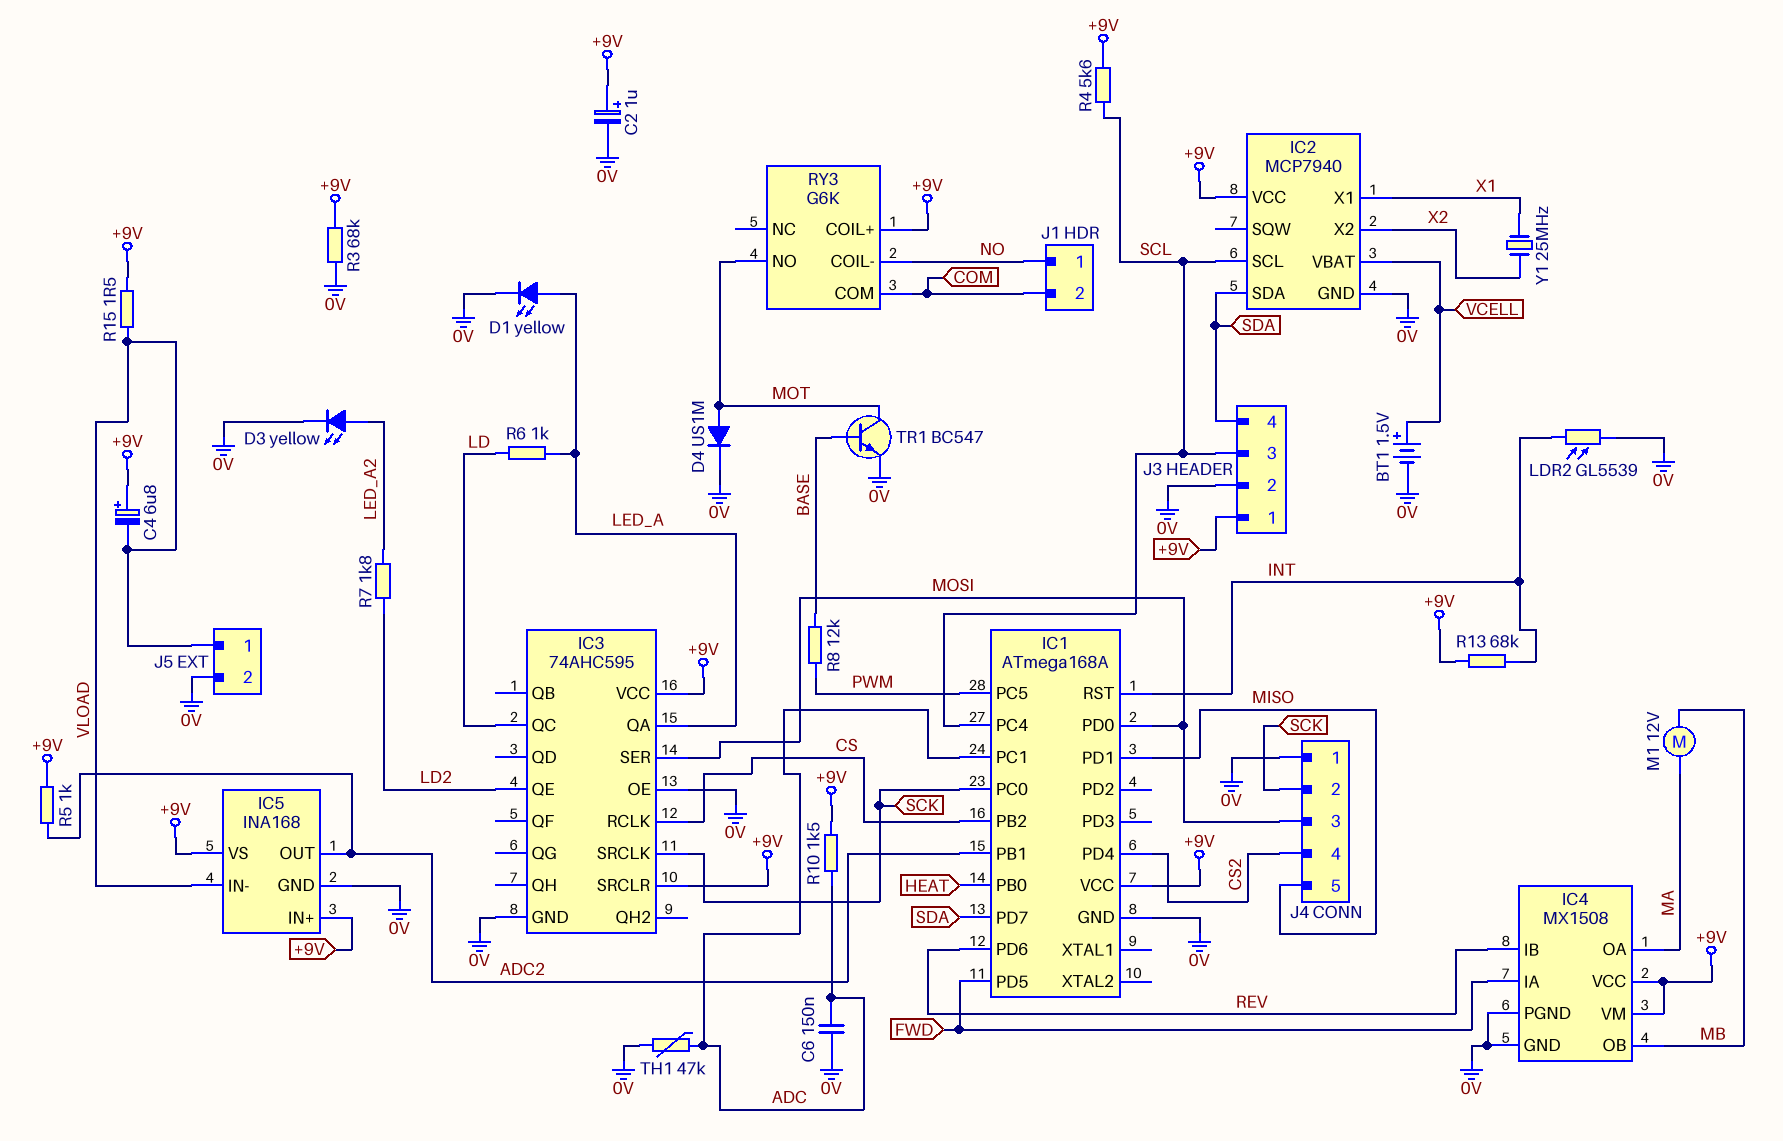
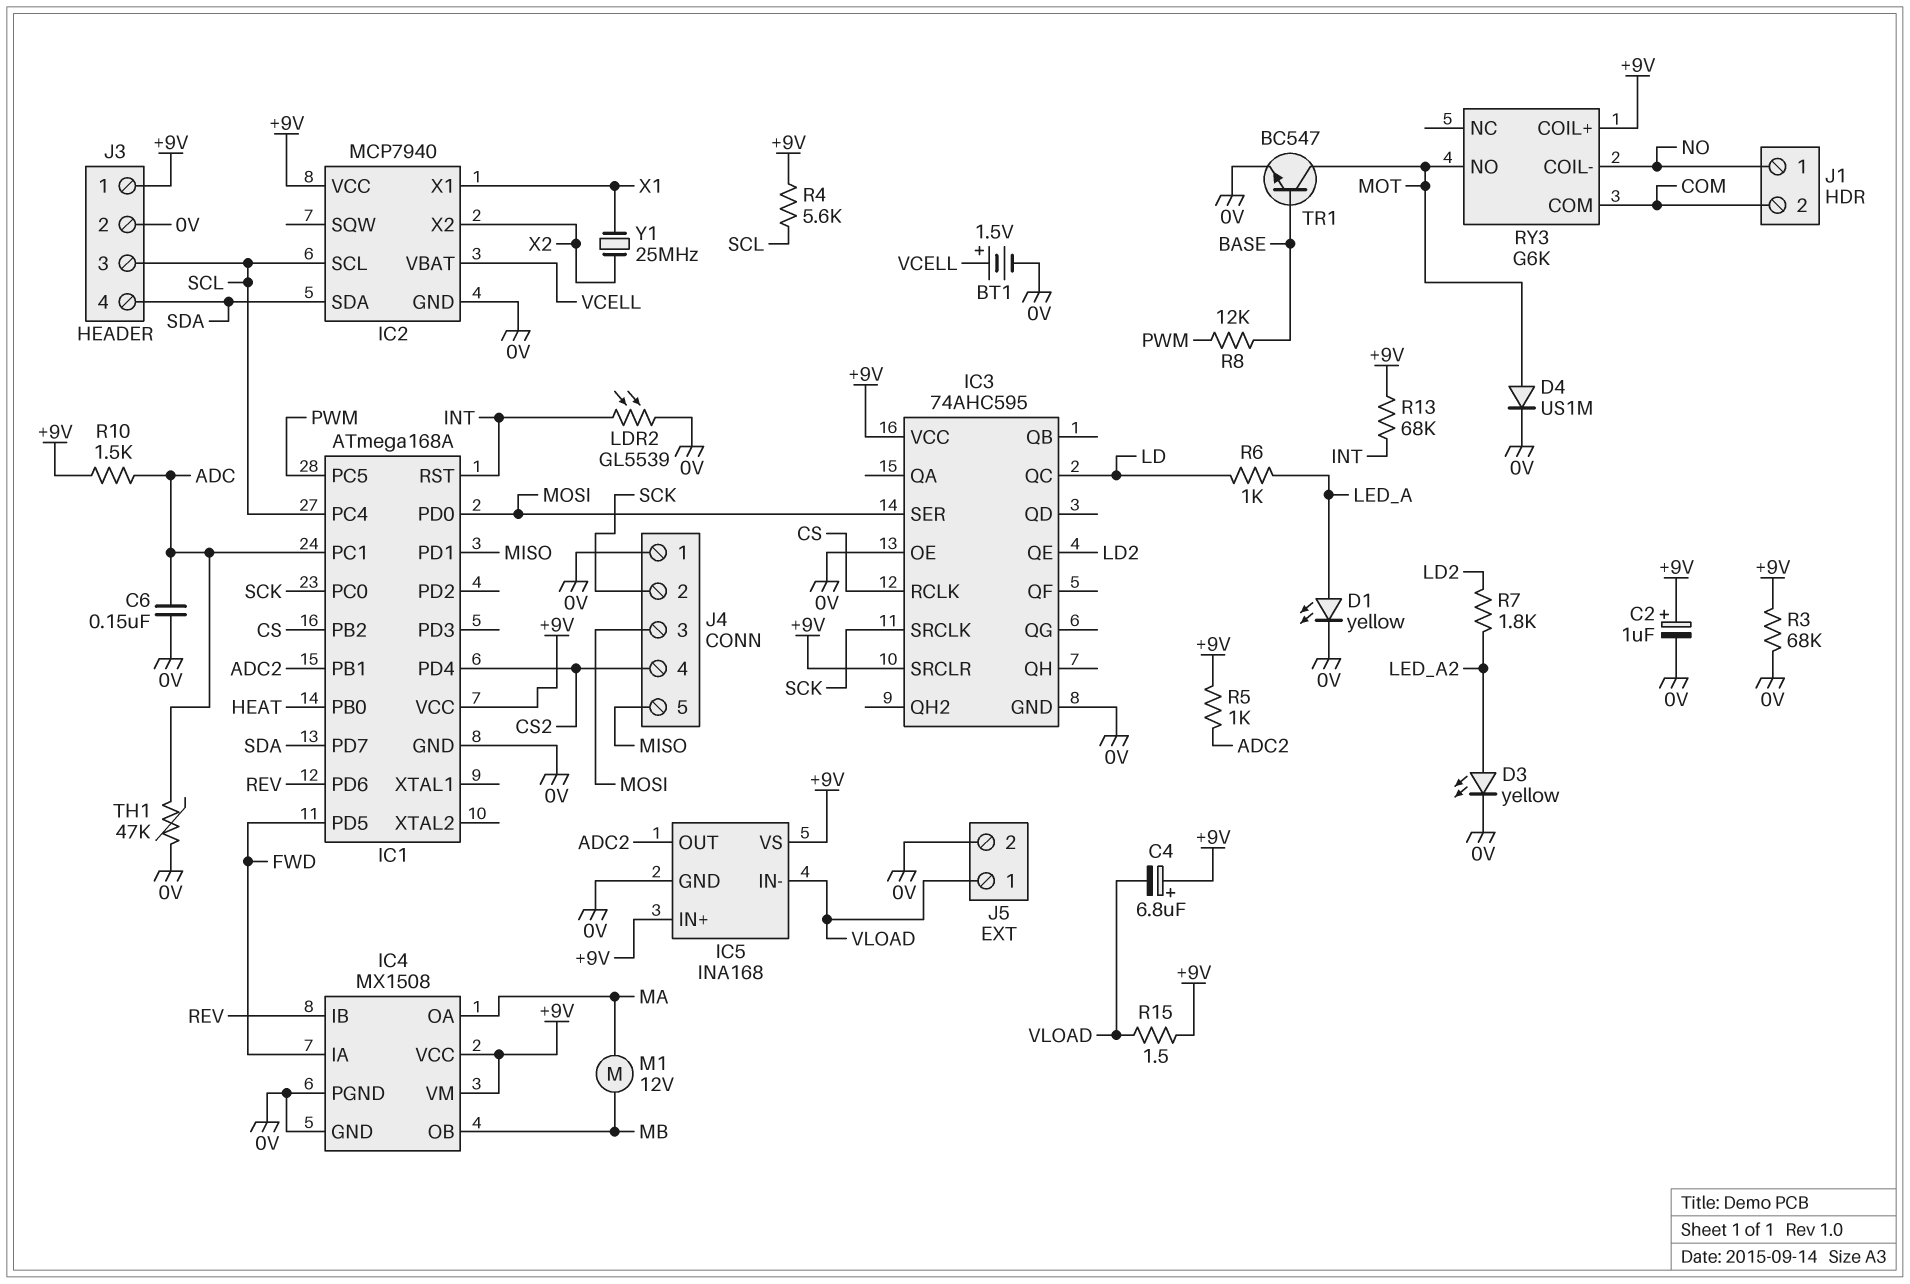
IC3 pin QA: LED_A -> none

